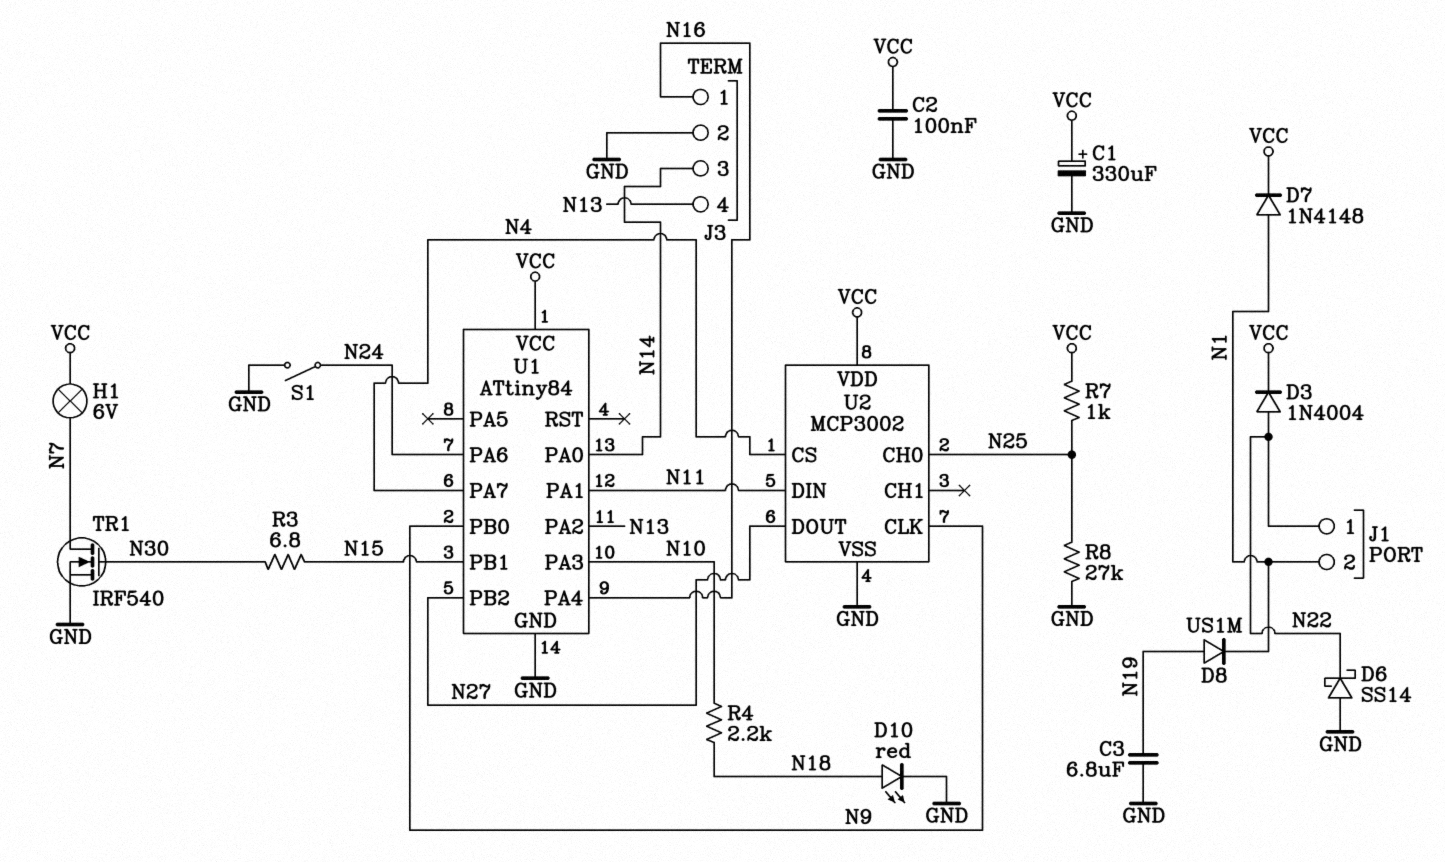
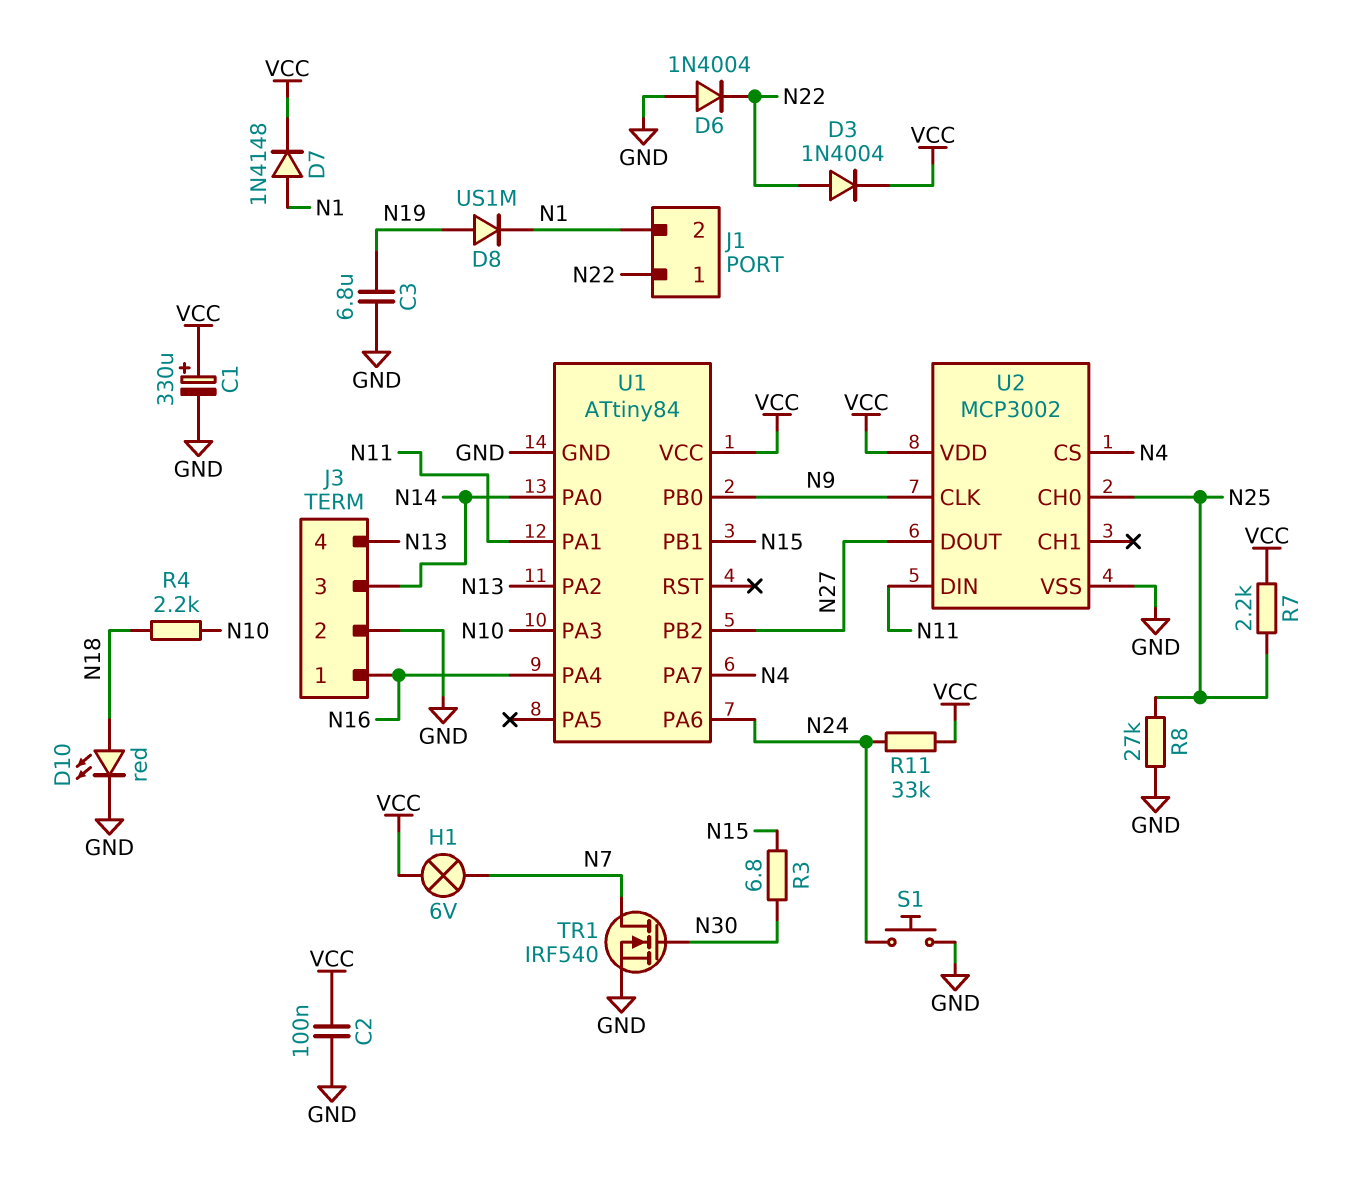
D6: schottky SS14 (A GND, K N22) -> diode 1N4004 (A GND, K N22)
R7: 1k (N25, VCC) -> 2.2k (N25, VCC)
R11: none -> 33k (N24, VCC)
S1: switch (GND, N24) -> button (GND, N24)

